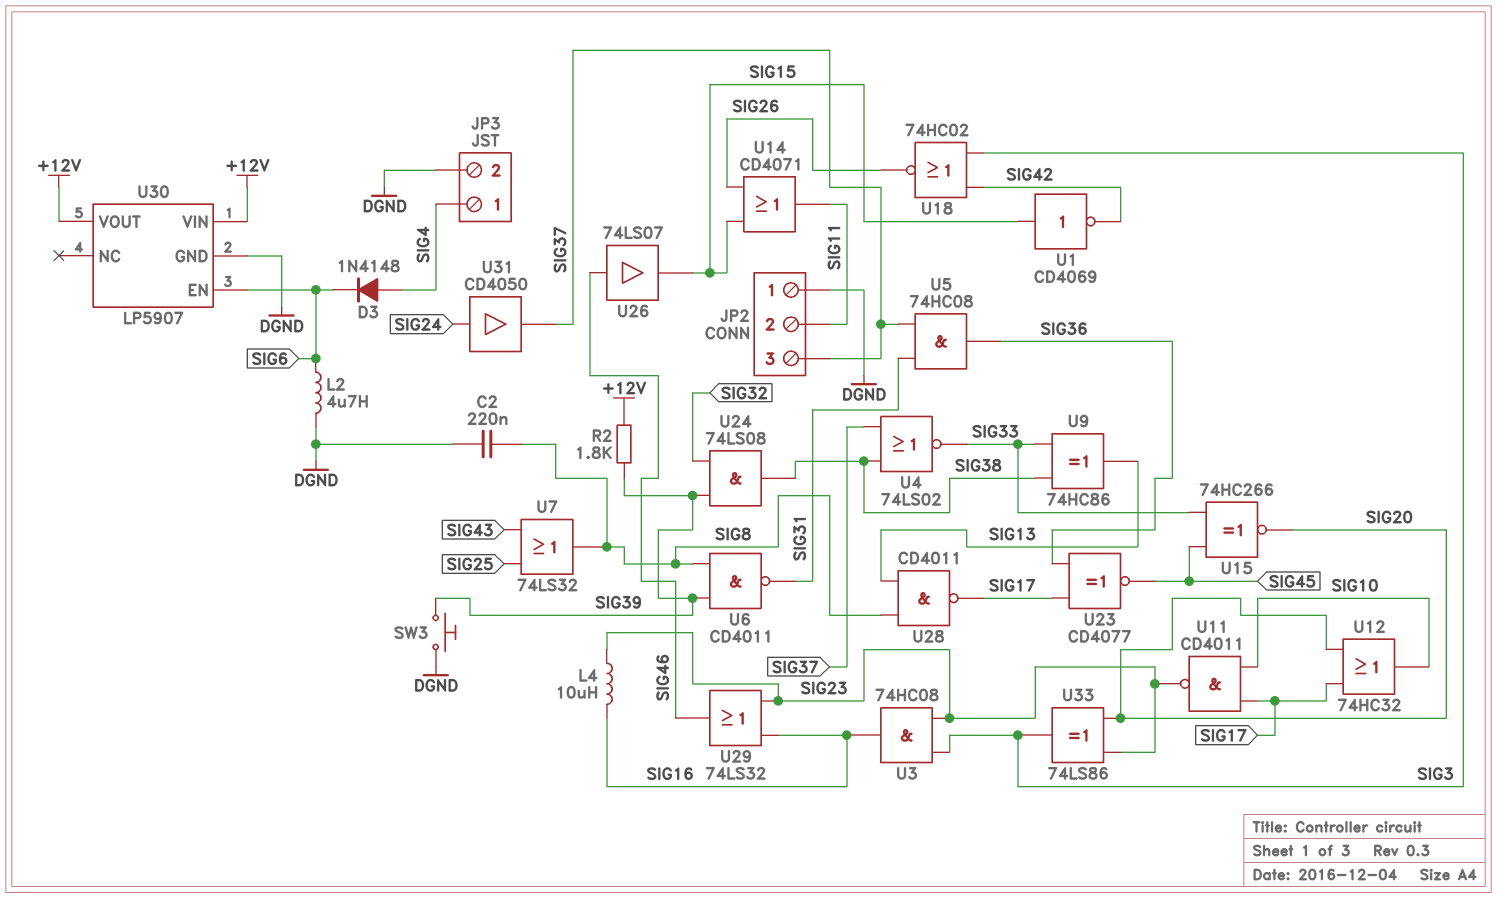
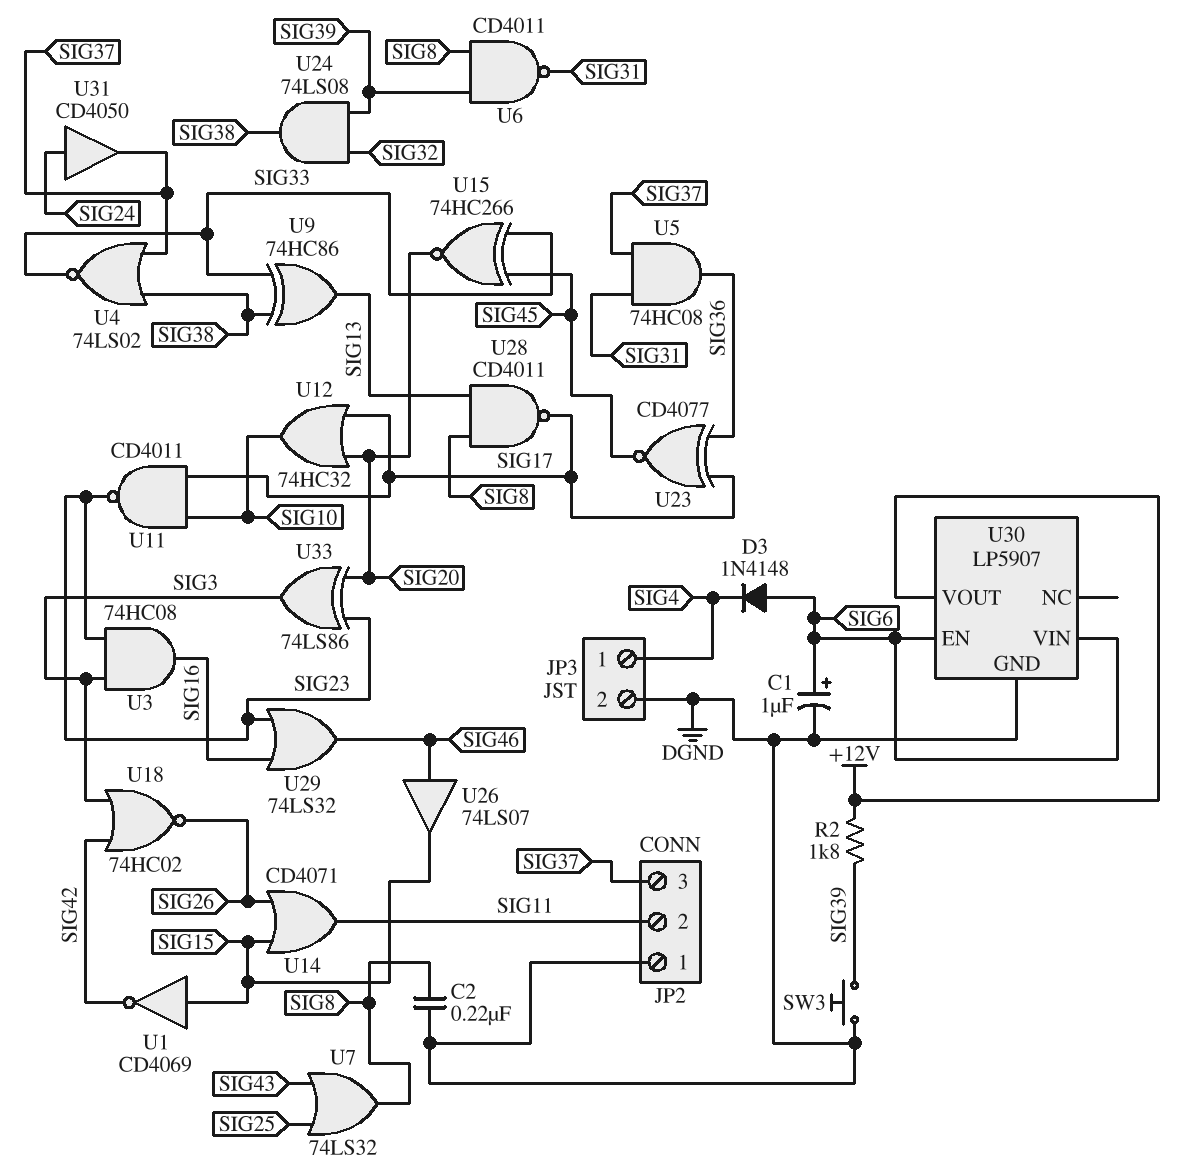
C1: none -> 1uF (plus SIG6, minus DGND)
D3: diode 1N4148 (A SIG4, K SIG6) -> diode 1N4148 (A SIG6, K SIG4)
L2: 4.7uH (DGND, SIG6) -> none
L4: 10uH (SIG16, SIG23) -> none
U30 pin VIN: +12V -> SIG6

